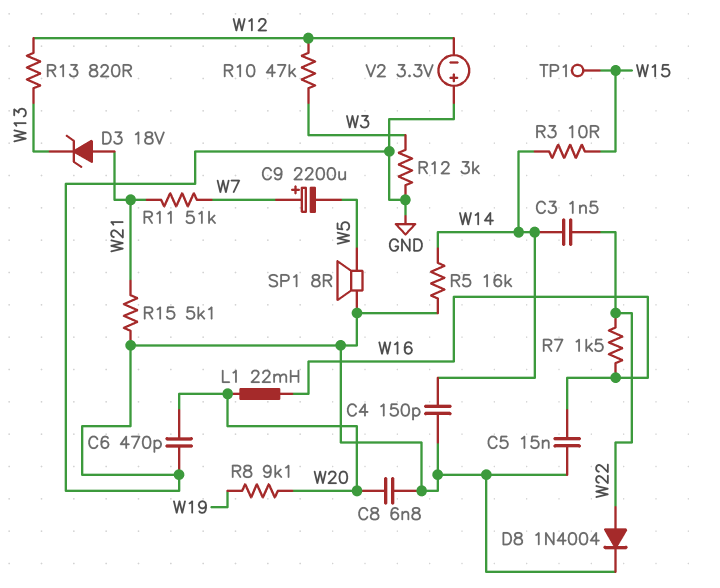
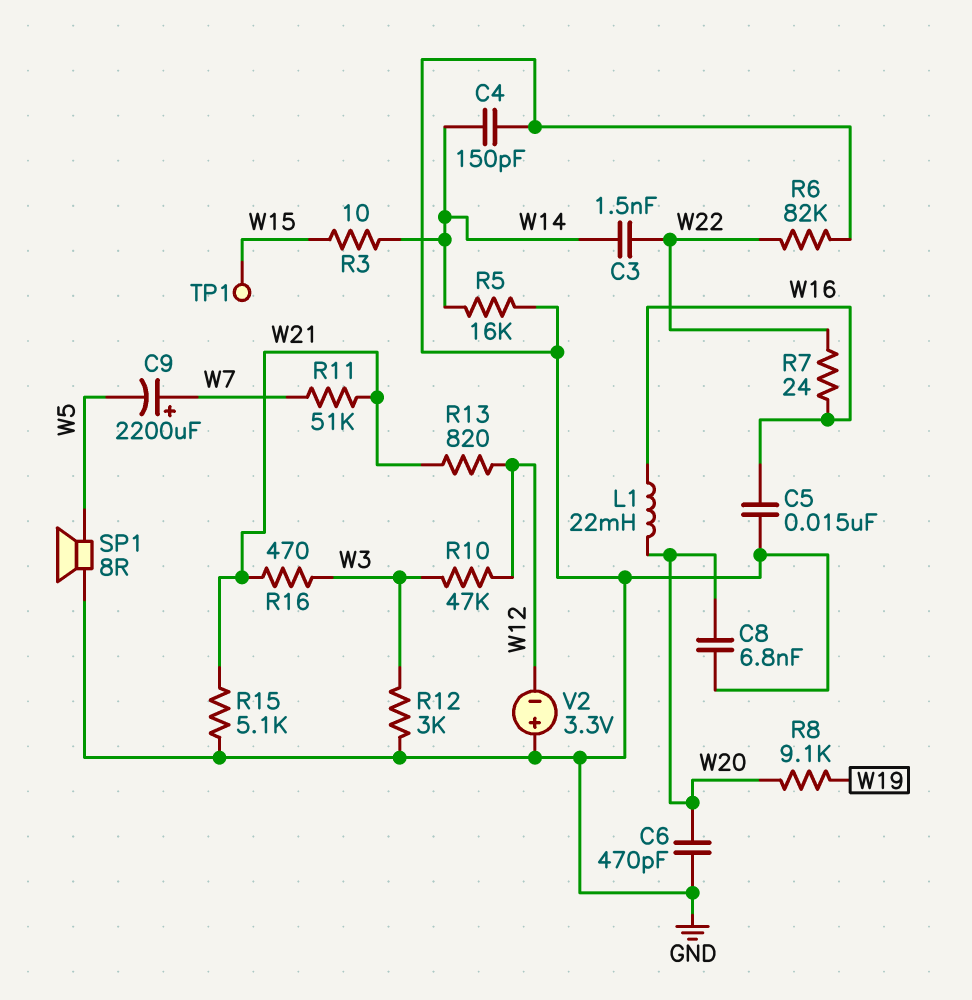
D3: zener 18V (A W21, K W13) -> none
D8: diode 1N4004 (A W22, K GND) -> none
R6: none -> 82k (GND, W22)
R7: 1.5k (W16, W22) -> 24 (W16, W22)
R13: 820 (W12, W13) -> 820 (W12, W21)
R16: none -> 470 (W3, W21)

